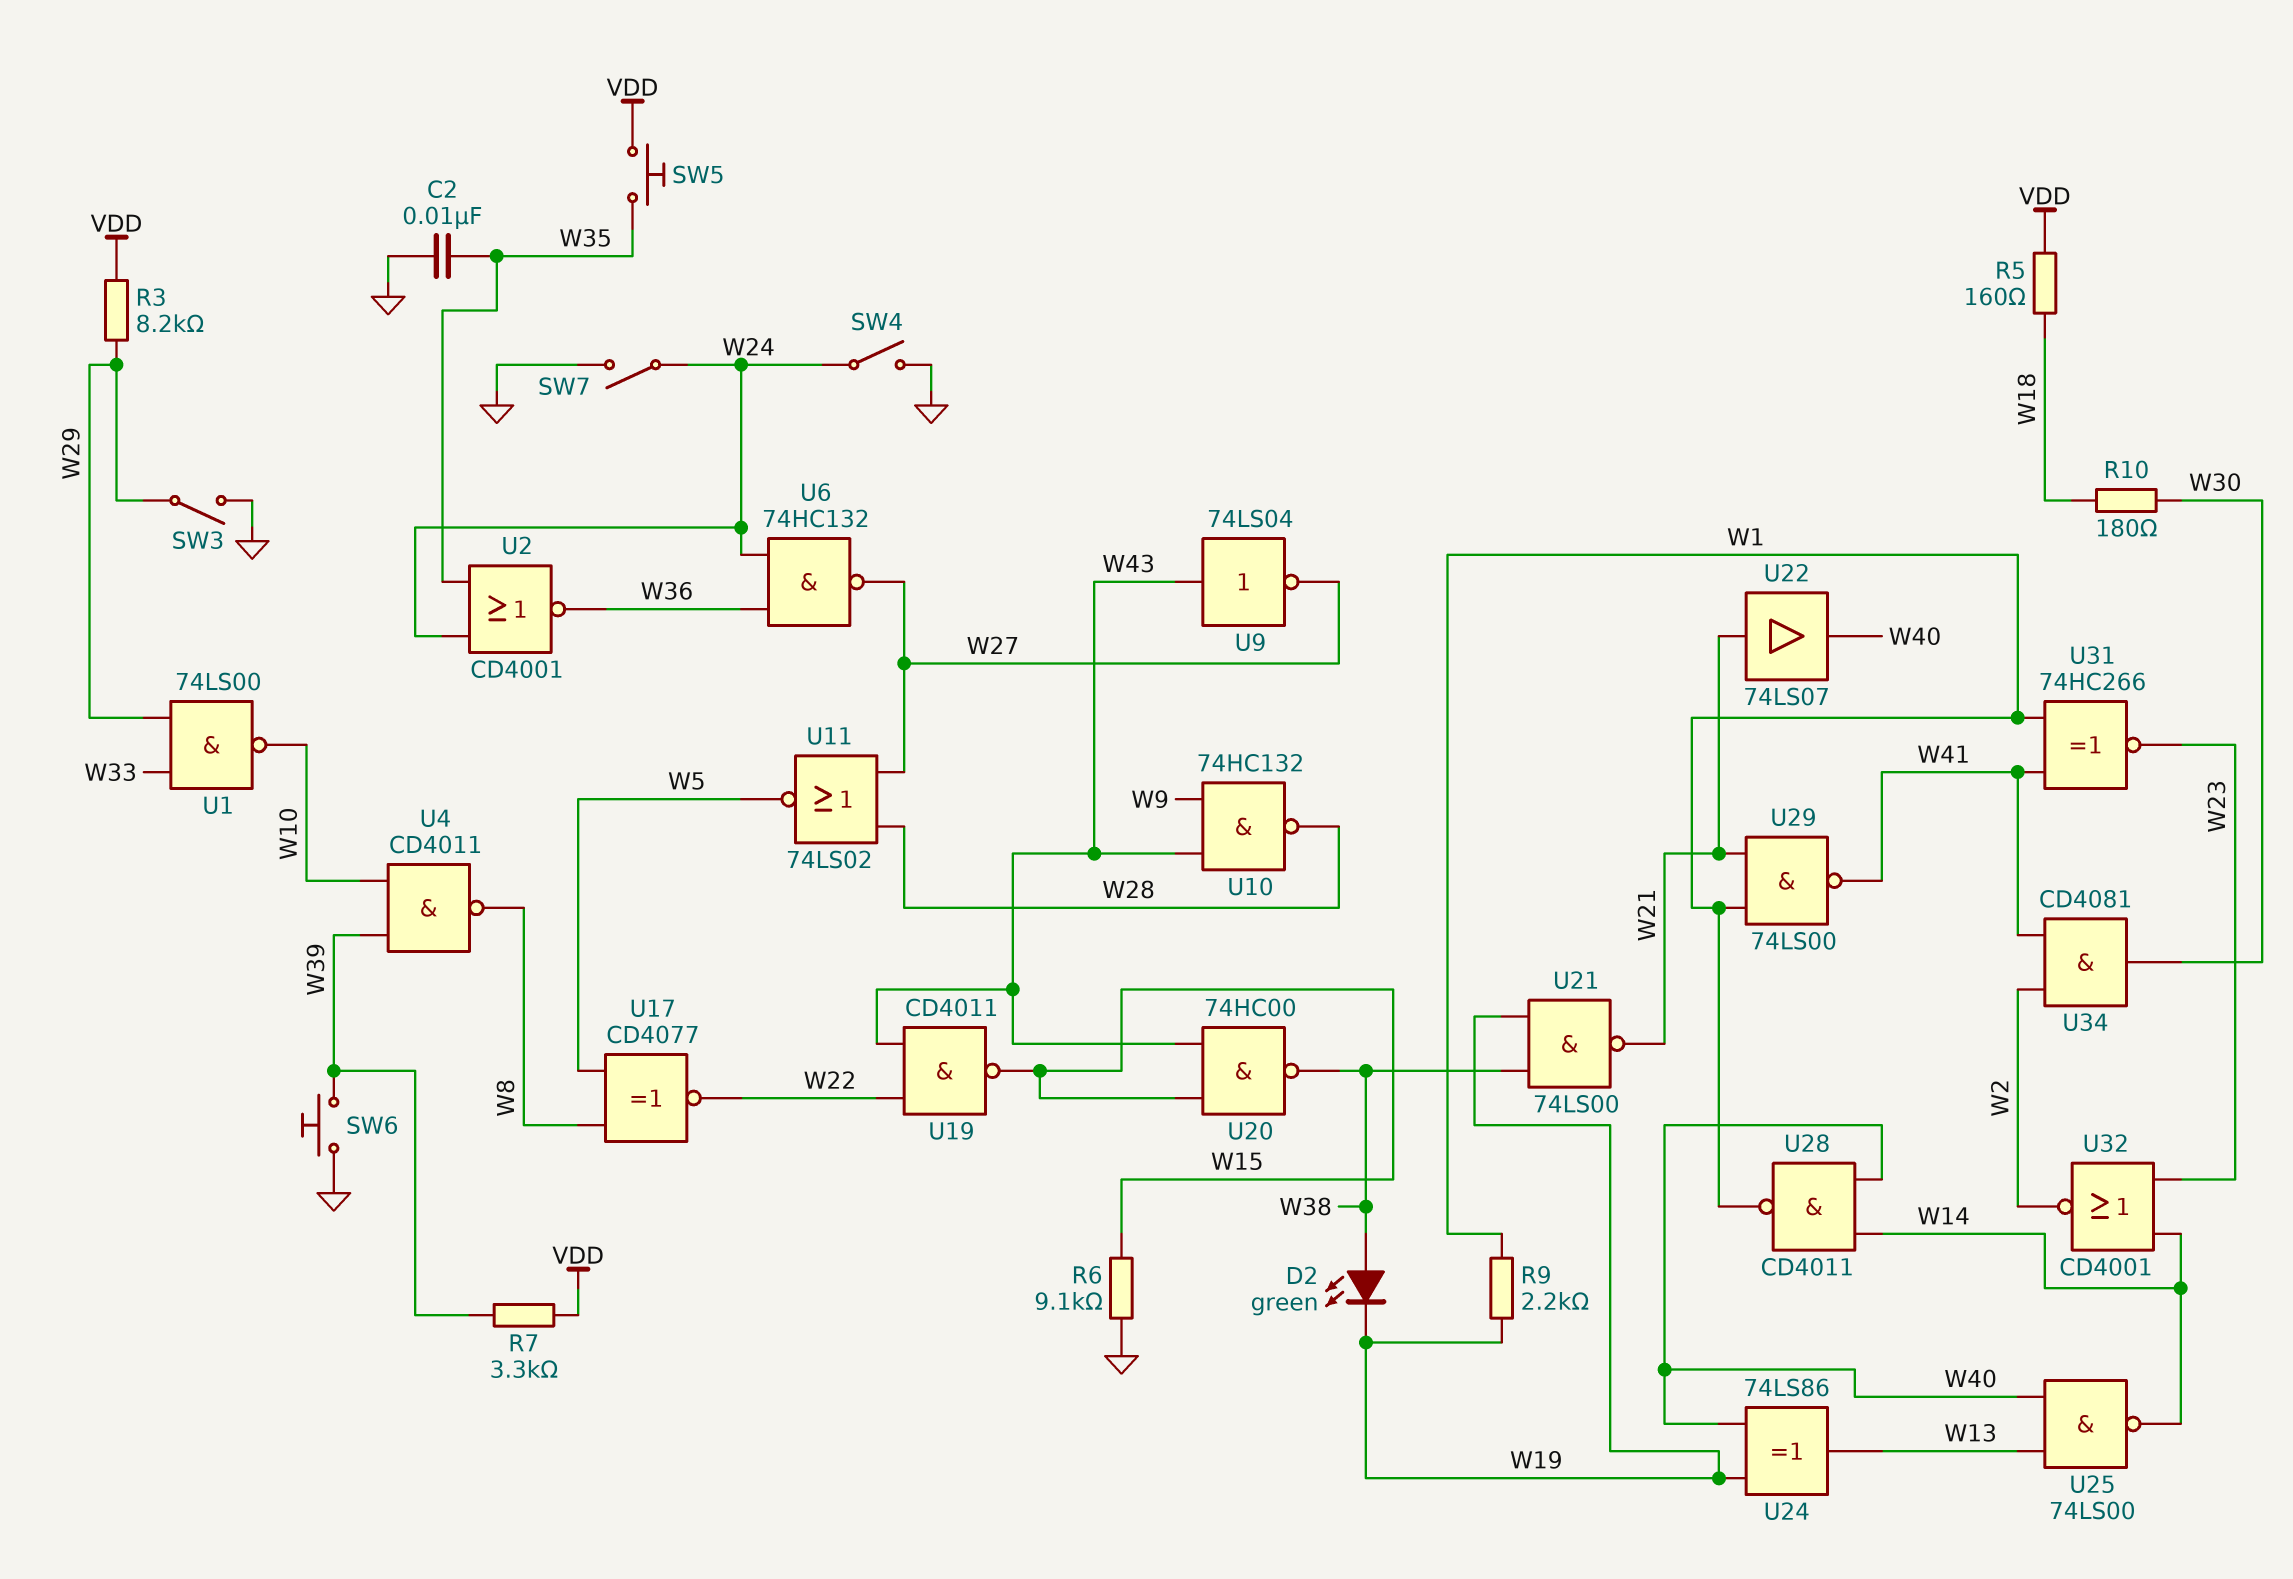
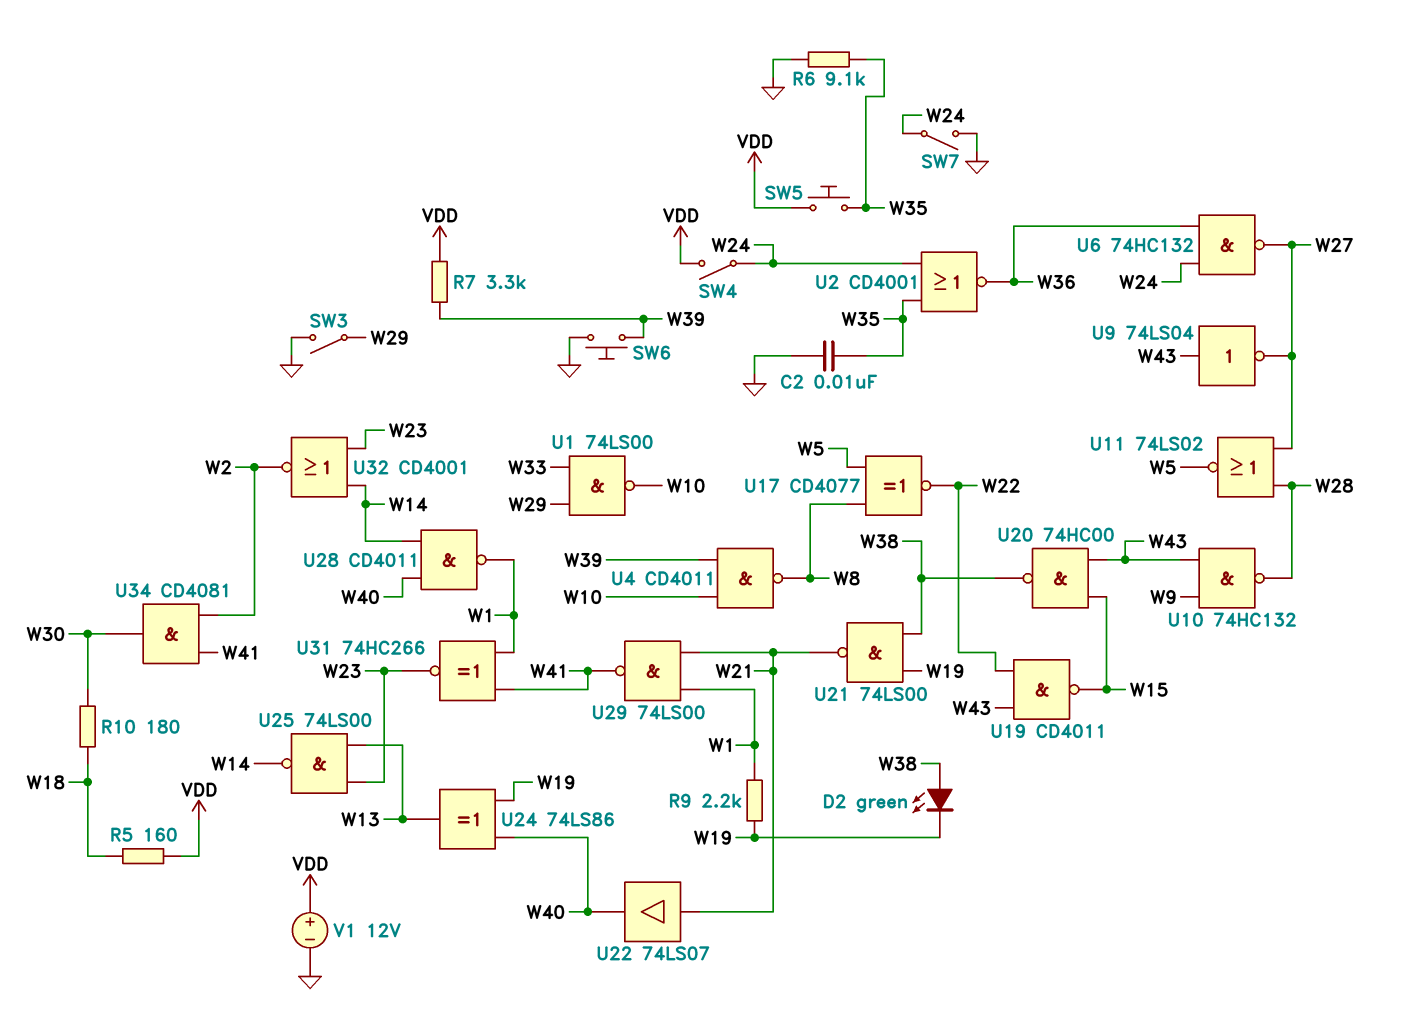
R3: 8.2k (VDD, W29) -> none
R6: 9.1k (GND, W15) -> 9.1k (GND, W35)
SW4: switch (GND, W24) -> switch (VDD, W24)
U25: NAND 74LS00 (in W13, in W40, out W14) -> NAND 74LS00 (in W13, in W23, out W14)
V1: none -> 12V (plus VDD, minus GND)

